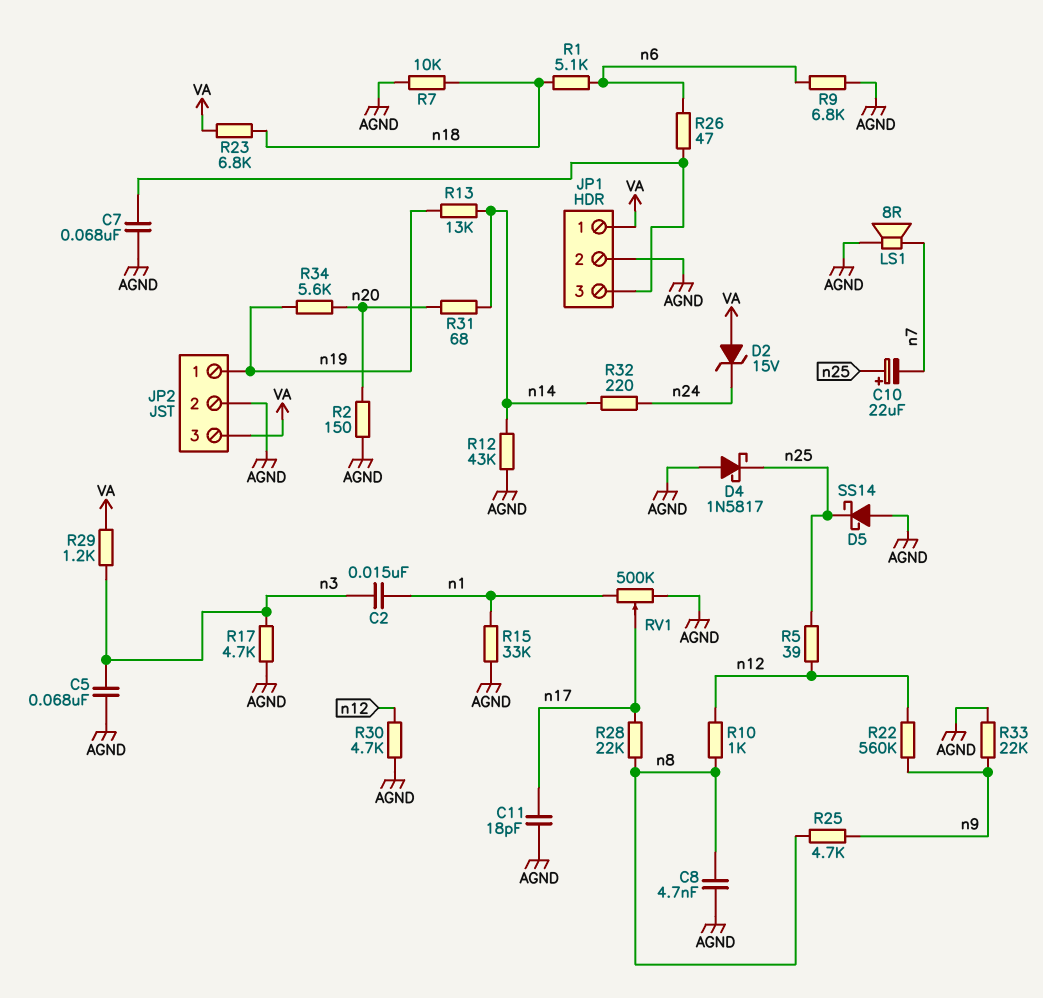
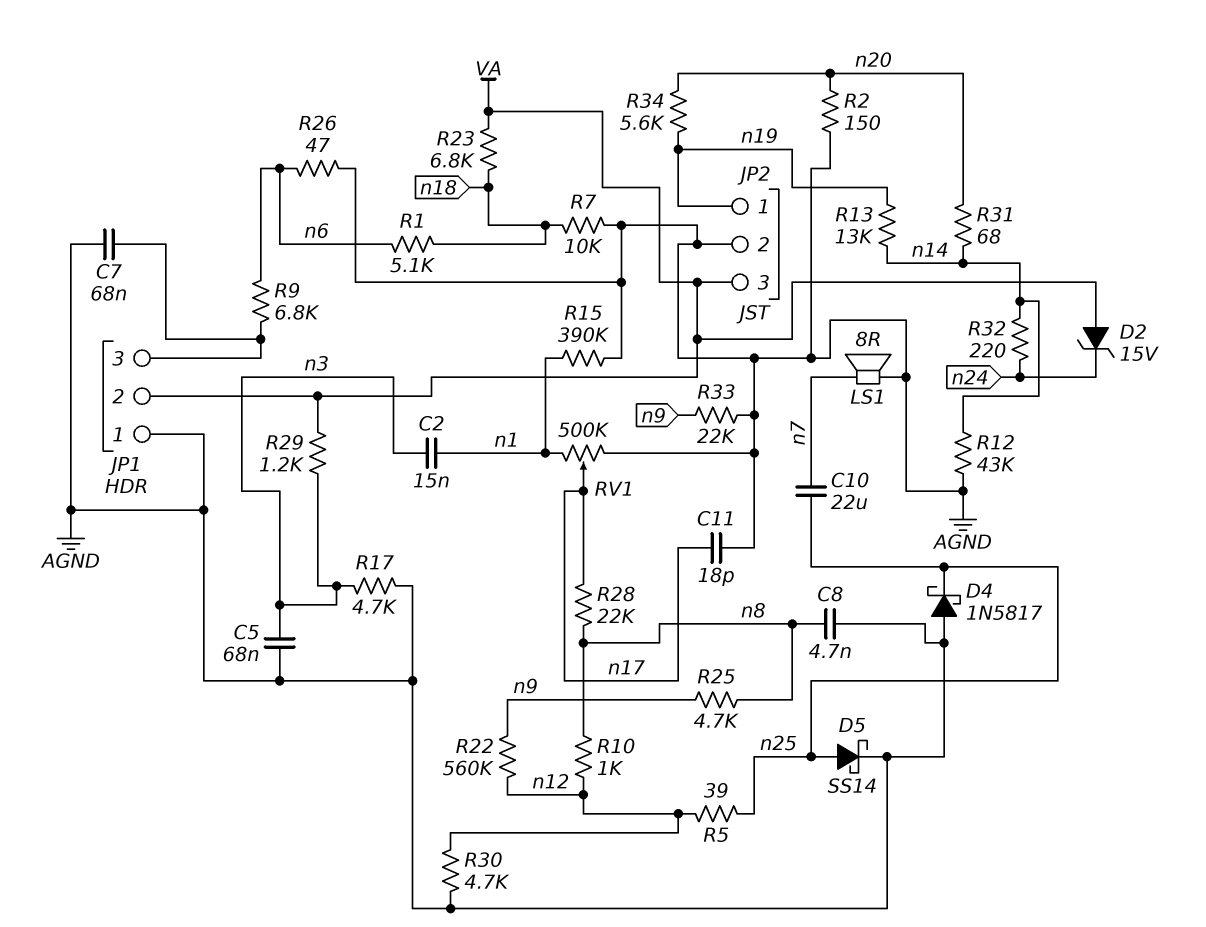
C10: 22uF (plus n25, minus n7) -> 22uF (n7, n25)
D5: schottky SS14 (A AGND, K n25) -> schottky SS14 (A n25, K AGND)
JP1 pin 1: VA -> AGND
JP1 pin 2: AGND -> VA
R9: 6.8k (AGND, n6) -> 6.8k (JP1/3, n6)
R15: 33k (AGND, n1) -> 390k (AGND, n1)
R26: 47 (JP1/3, n6) -> 47 (AGND, n6)

